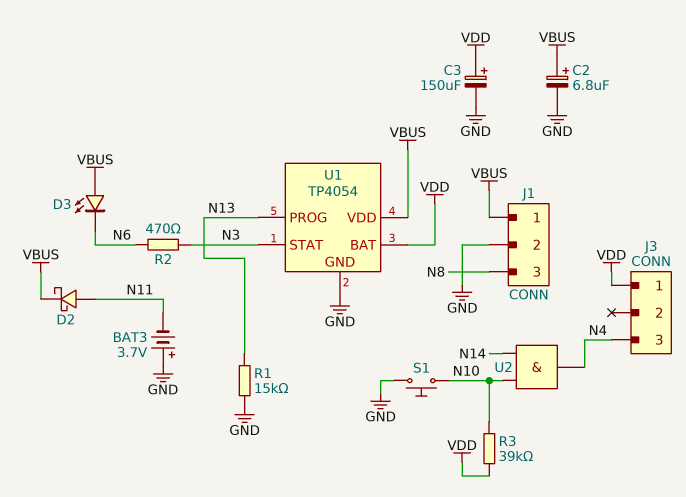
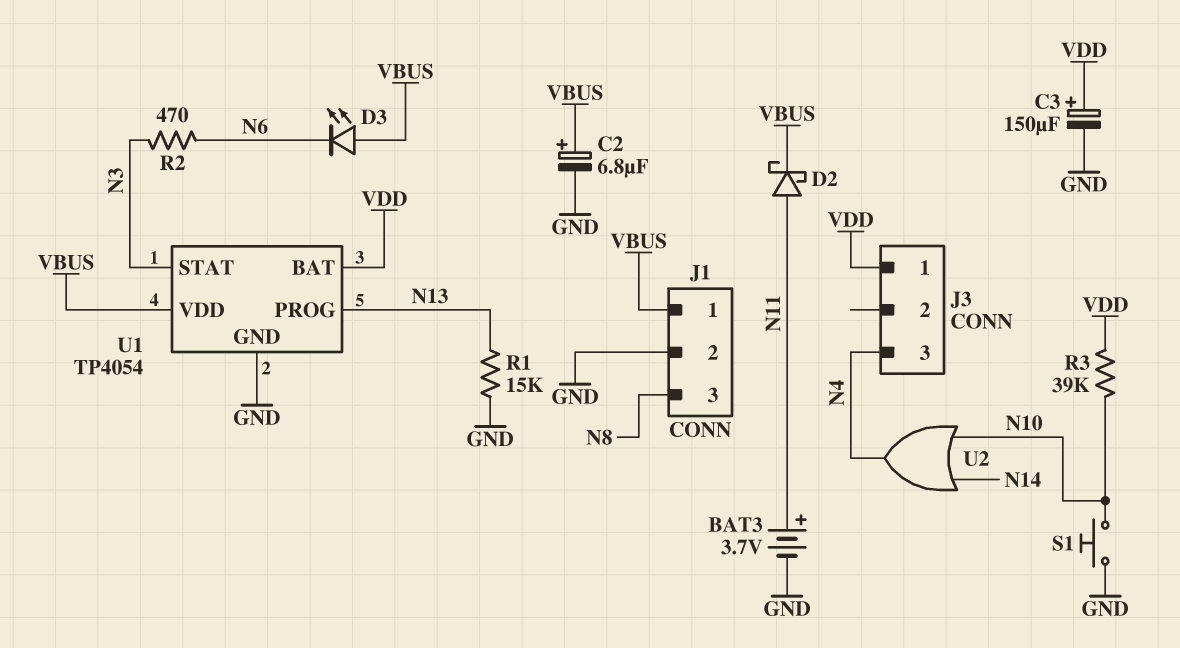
BAT3: 3.7V (plus GND, minus N11) -> 3.7V (plus N11, minus GND)
U2: AND (in N10, in N14, out N4) -> OR (in N10, in N14, out N4)

